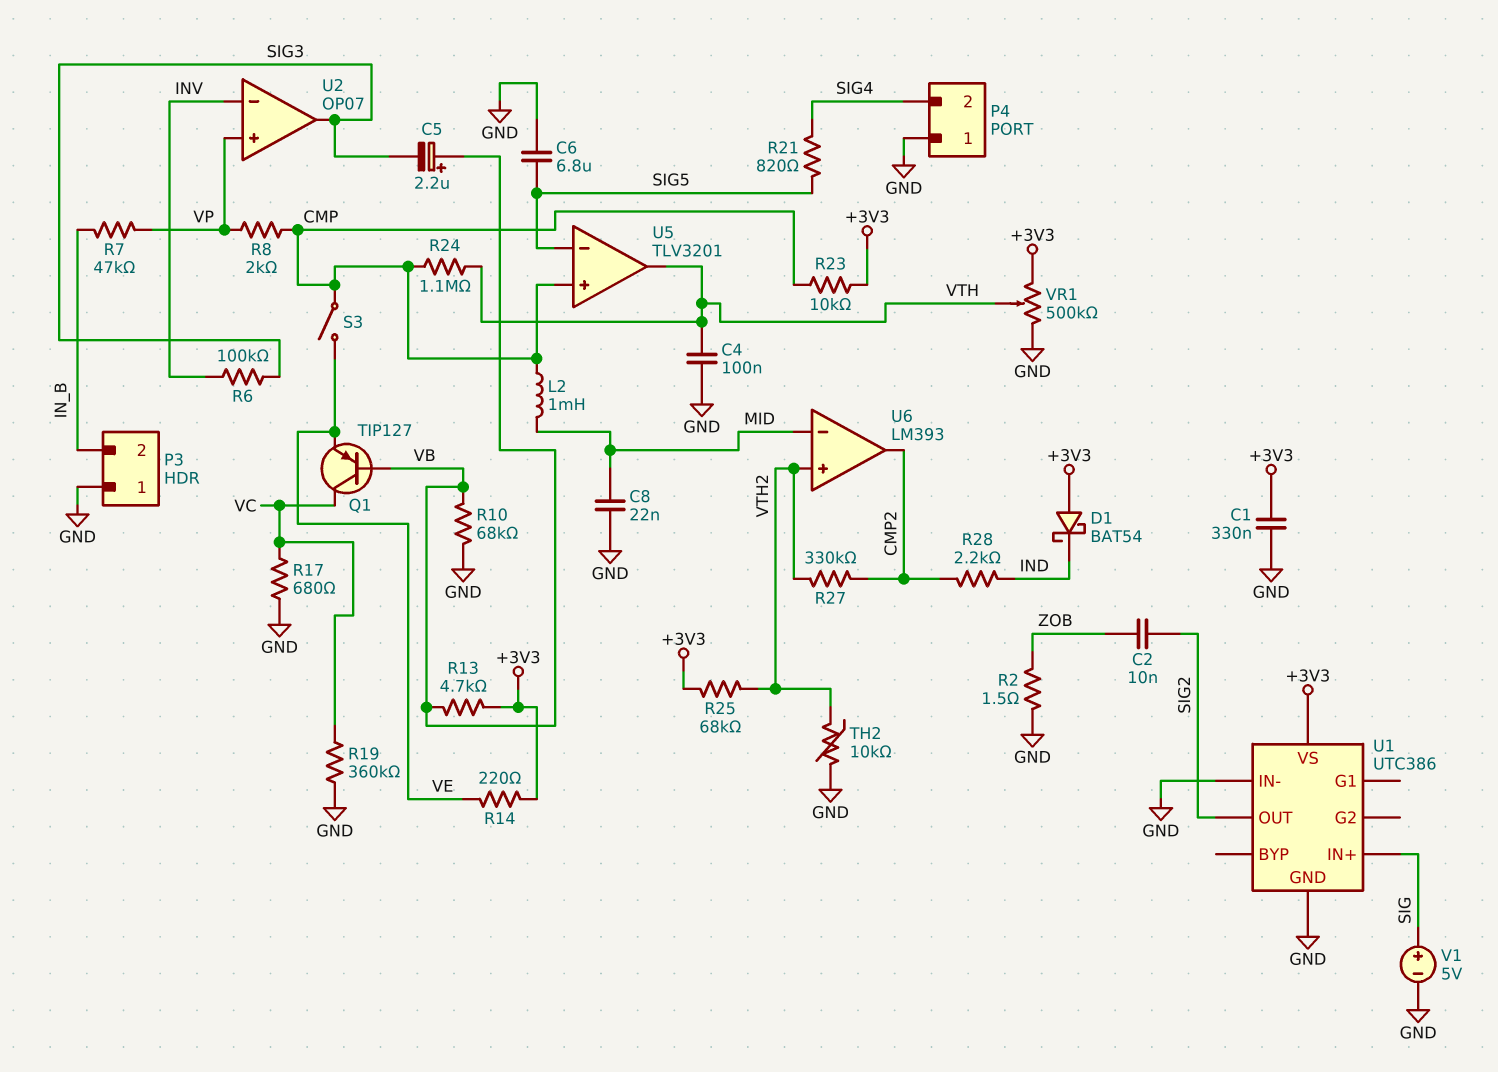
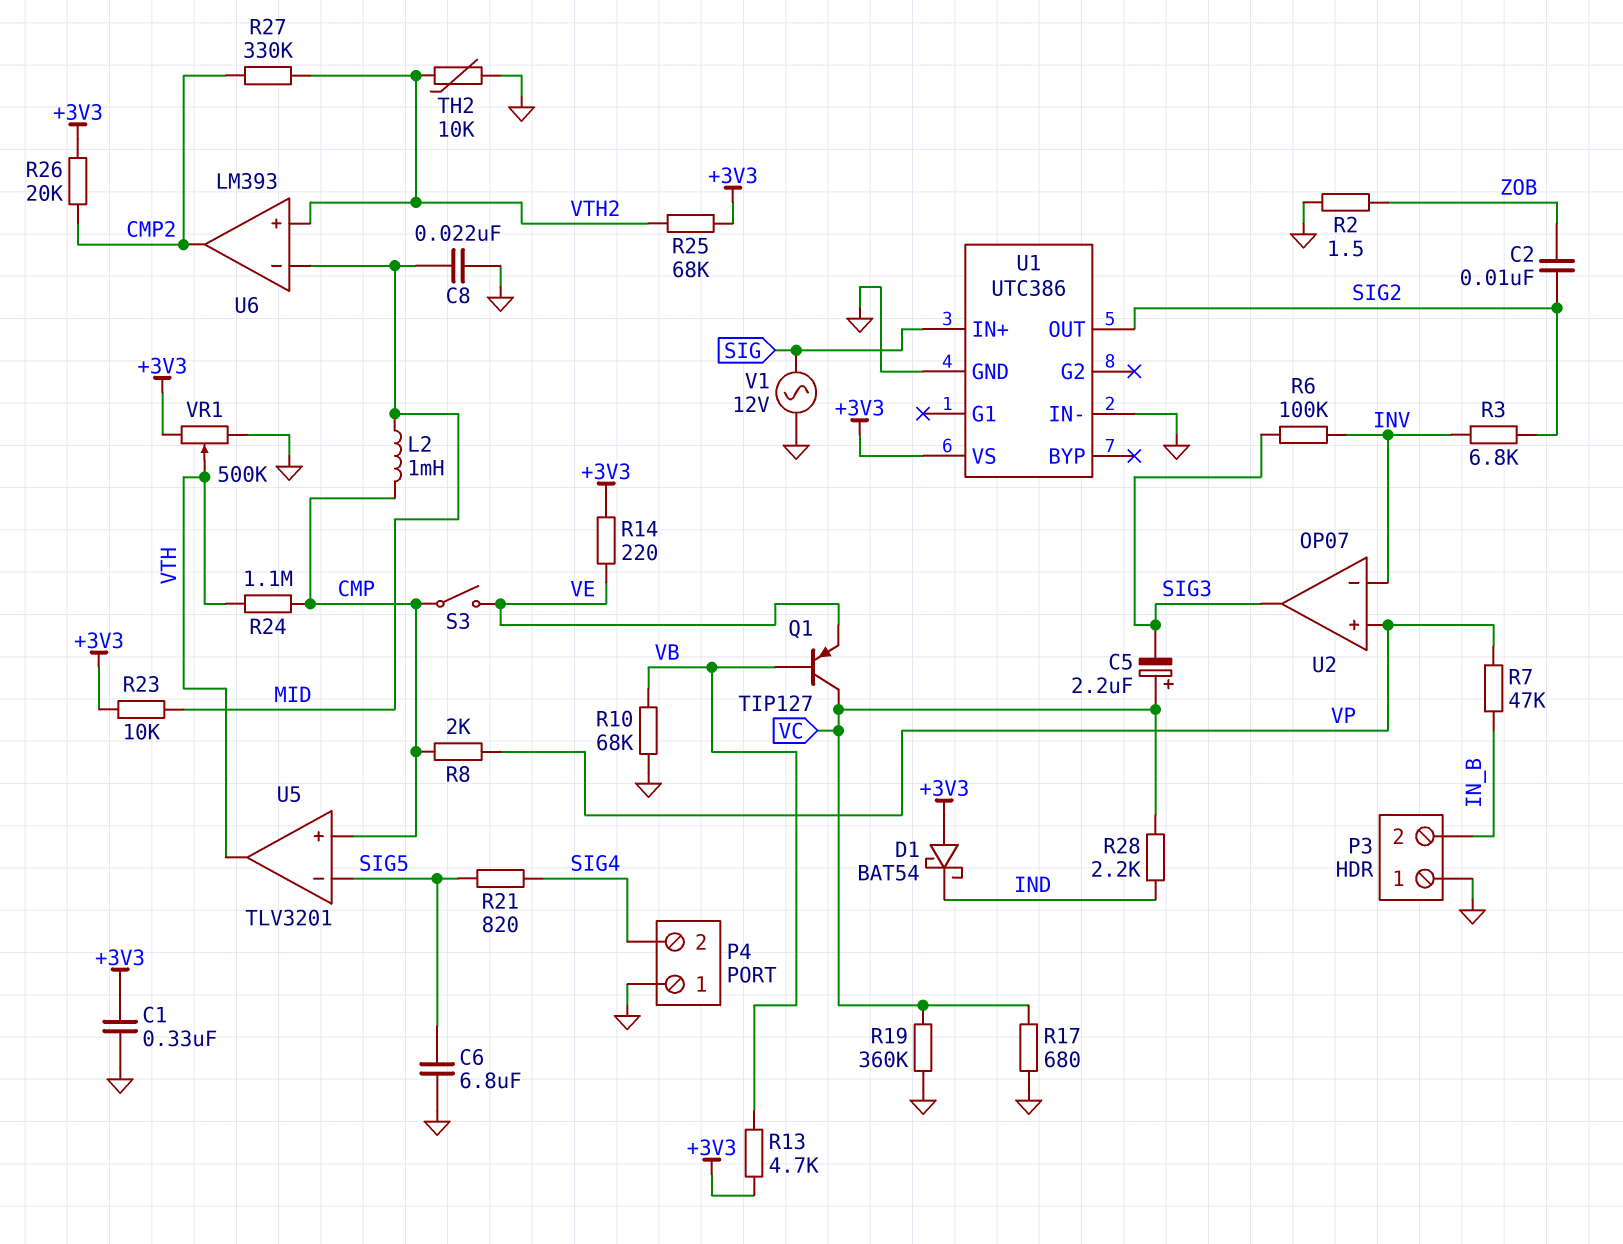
C4: 100nF (GND, VTH) -> none
C5: 2.2uF (plus VB, minus SIG3) -> 2.2uF (plus VC, minus SIG3)
R3: none -> 6.8k (INV, SIG2)
R23: 10k (+3V3, CMP) -> 10k (+3V3, MID)
R26: none -> 20k (+3V3, CMP2)
R28: 2.2k (CMP2, IND) -> 2.2k (IND, VC)
V1: 5V (plus SIG, minus GND) -> AC 12V (GND, SIG)

